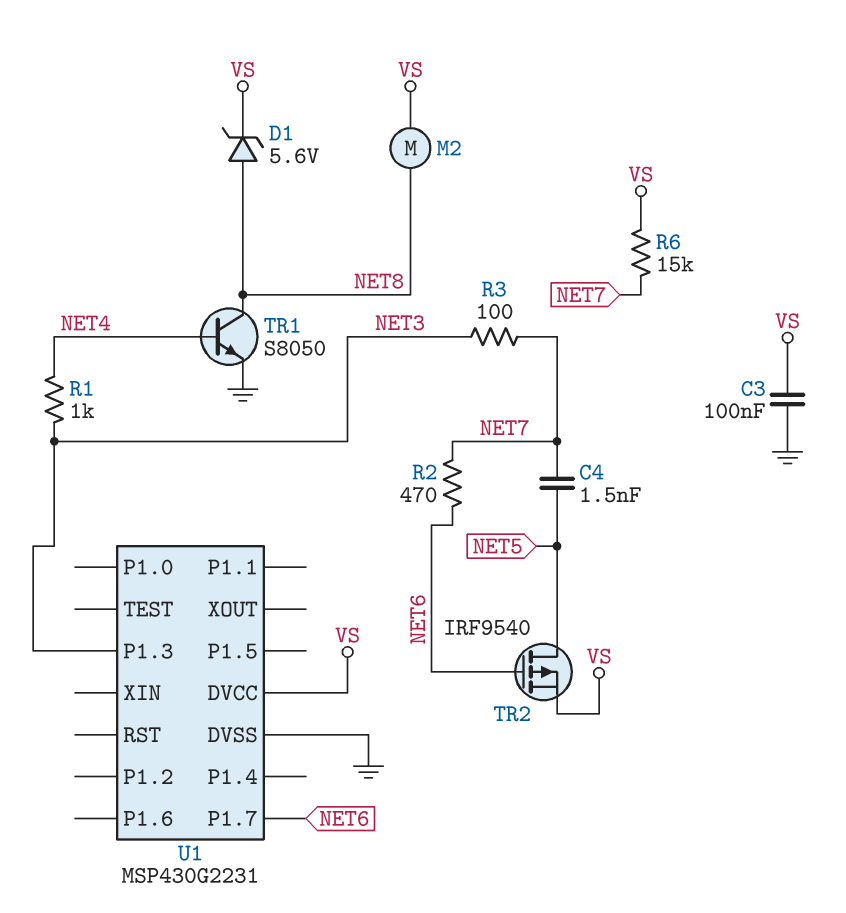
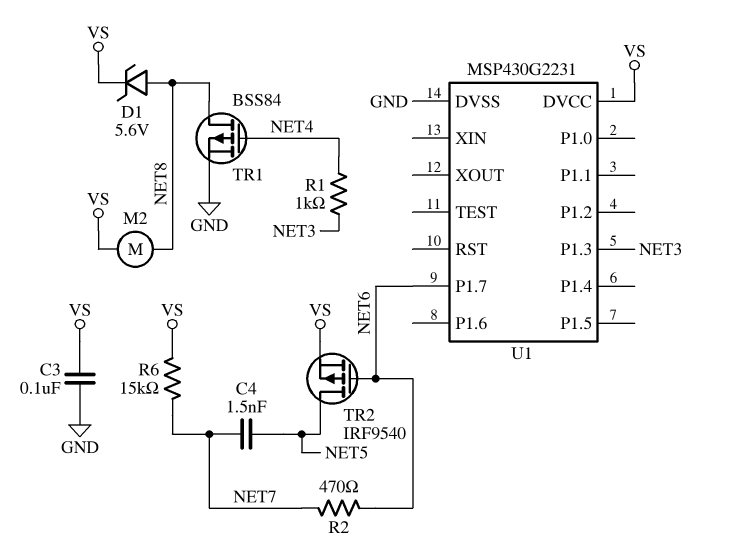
R3: 100 (NET3, NET7) -> none
TR1: NPN S8050 (B NET4, C NET8, E GND) -> PMOS BSS84 (G NET4, D NET8, S GND)

